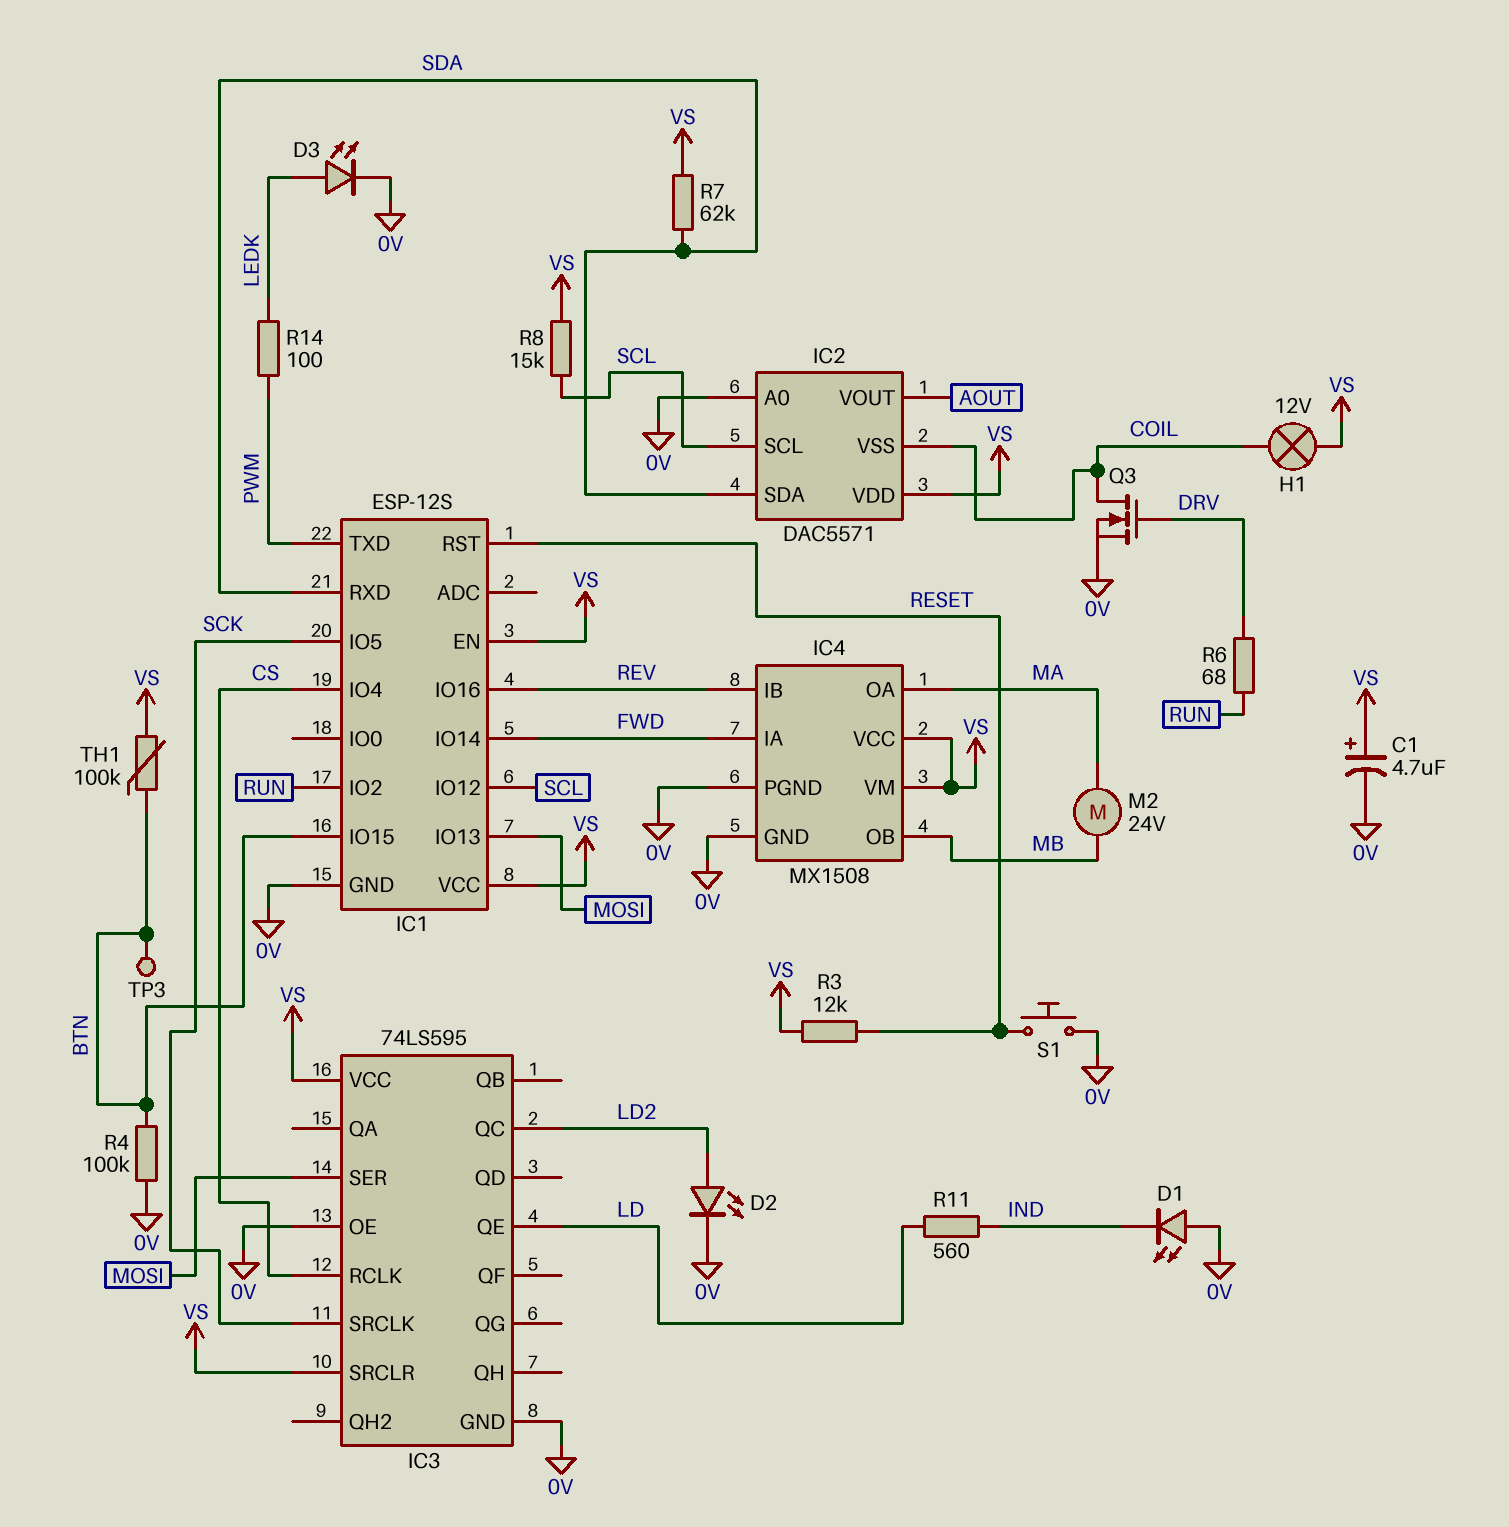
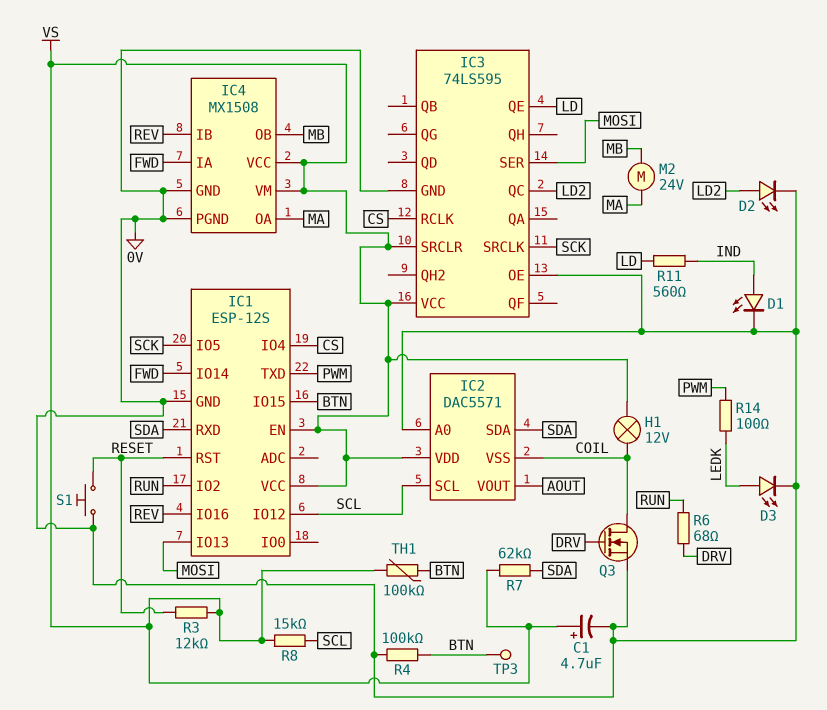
D1: LED (A 0V, K IND) -> LED (A IND, K 0V)

